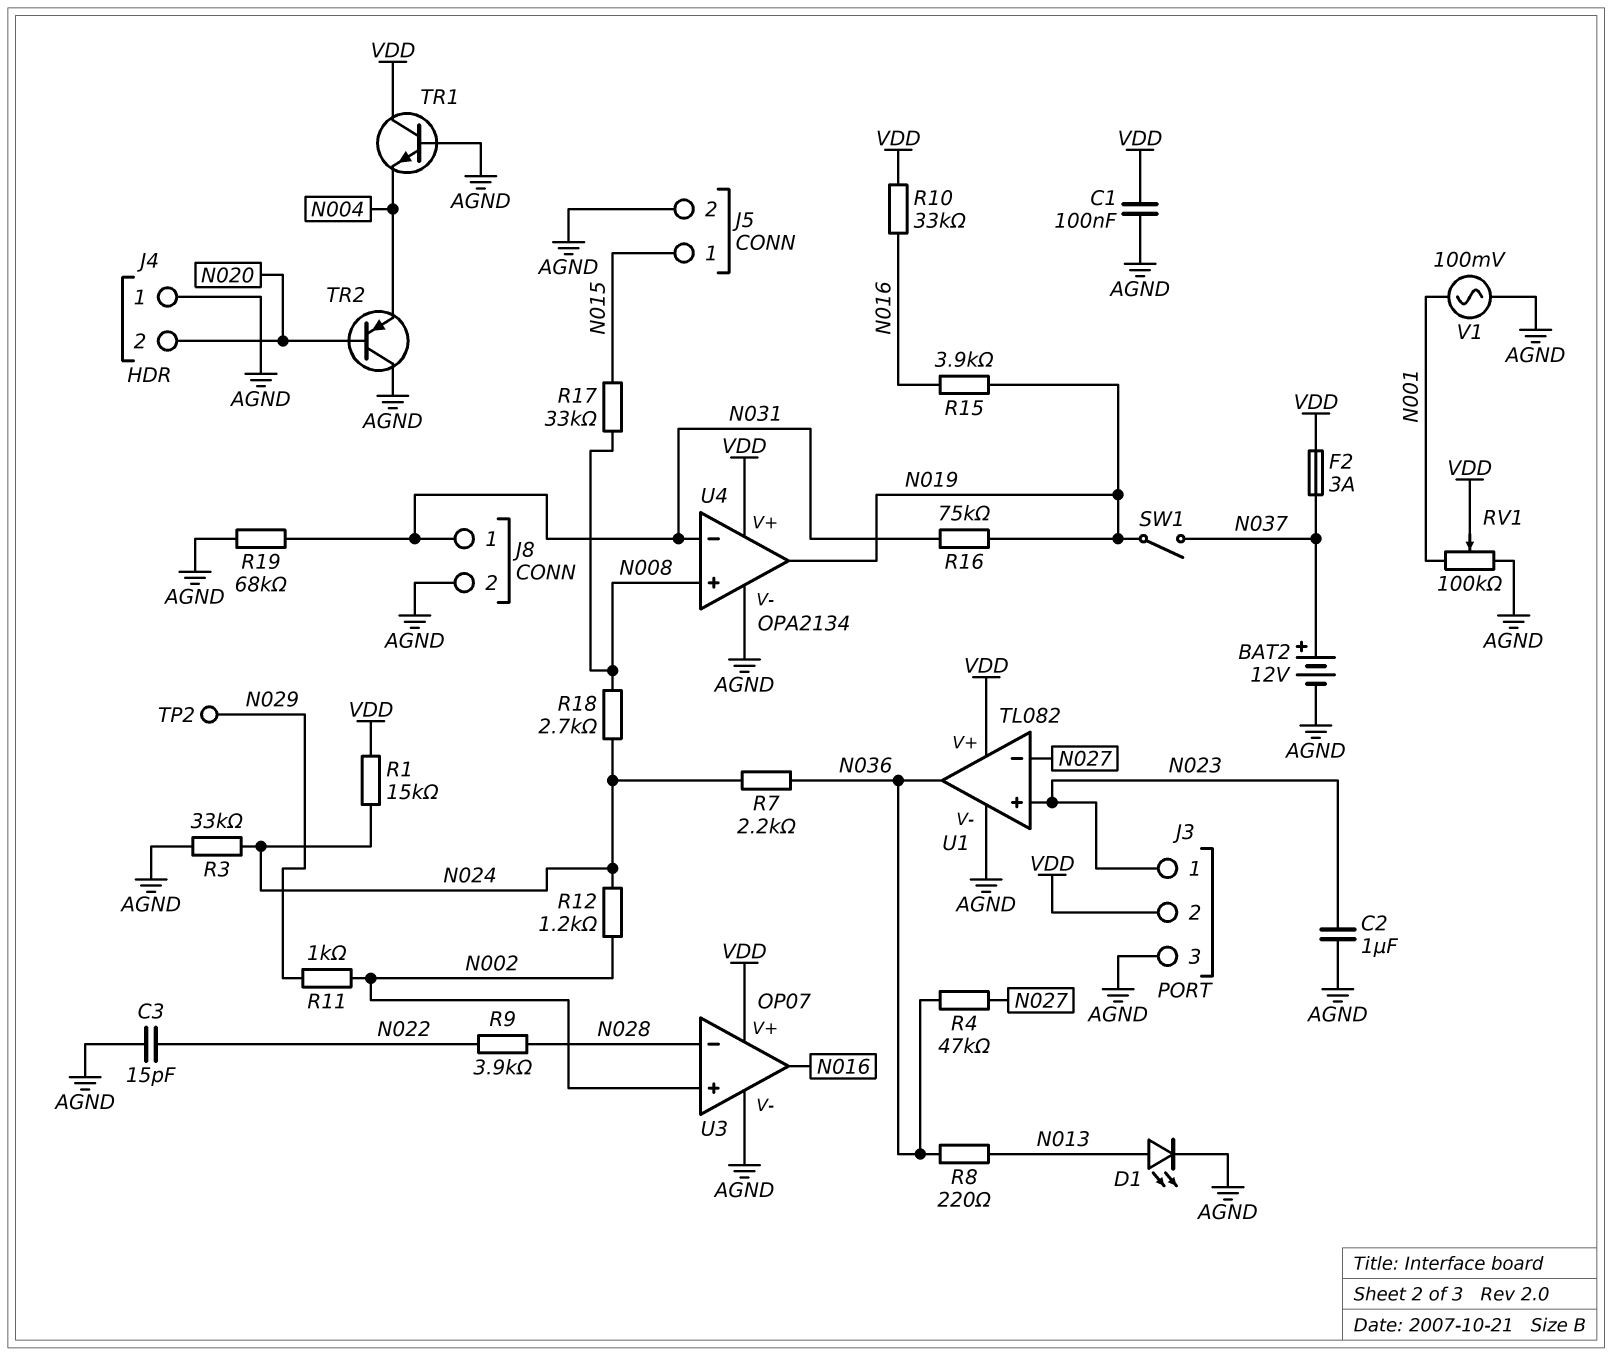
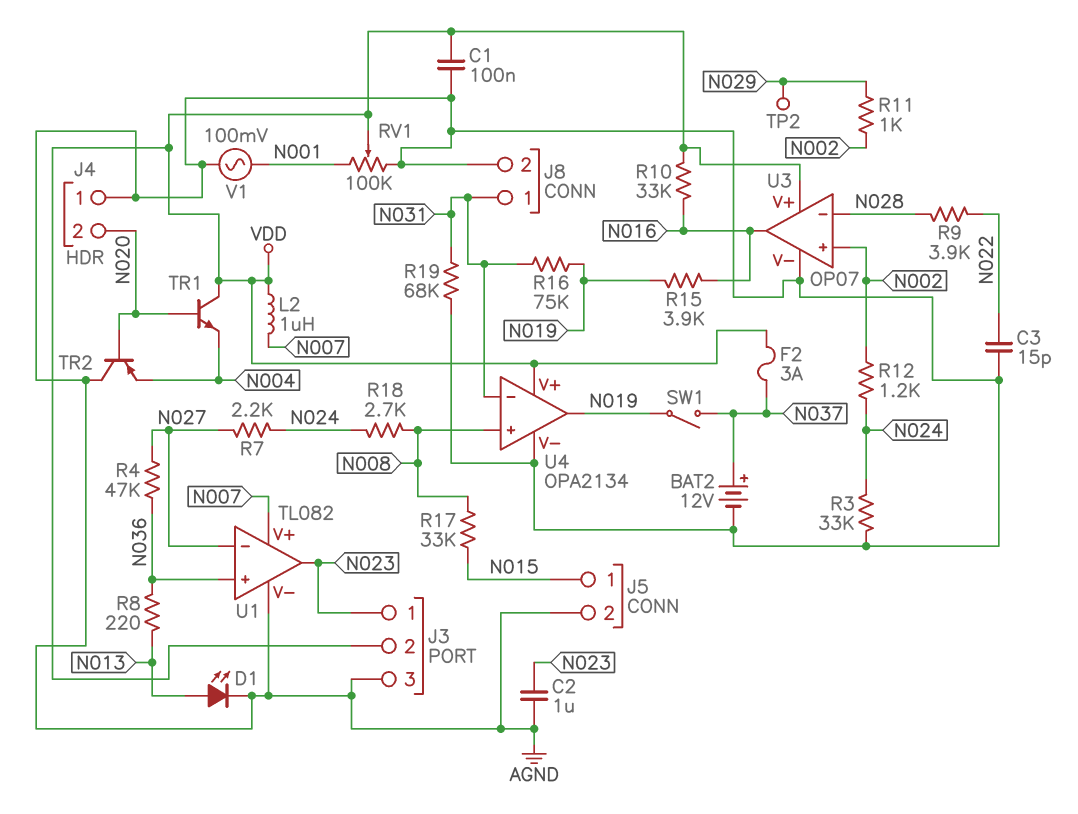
L2: none -> 1uH (N007, VDD)
R1: 15k (N024, VDD) -> none
R7: 2.2k (N024, N036) -> 2.2k (N024, N027)
TR1: NPN (B AGND, C VDD, E N004) -> NPN (B N020, C VDD, E N004)
U1 pin V+: VDD -> N007
U1 pin in+: N023 -> N036
U1 pin out: N036 -> N023

